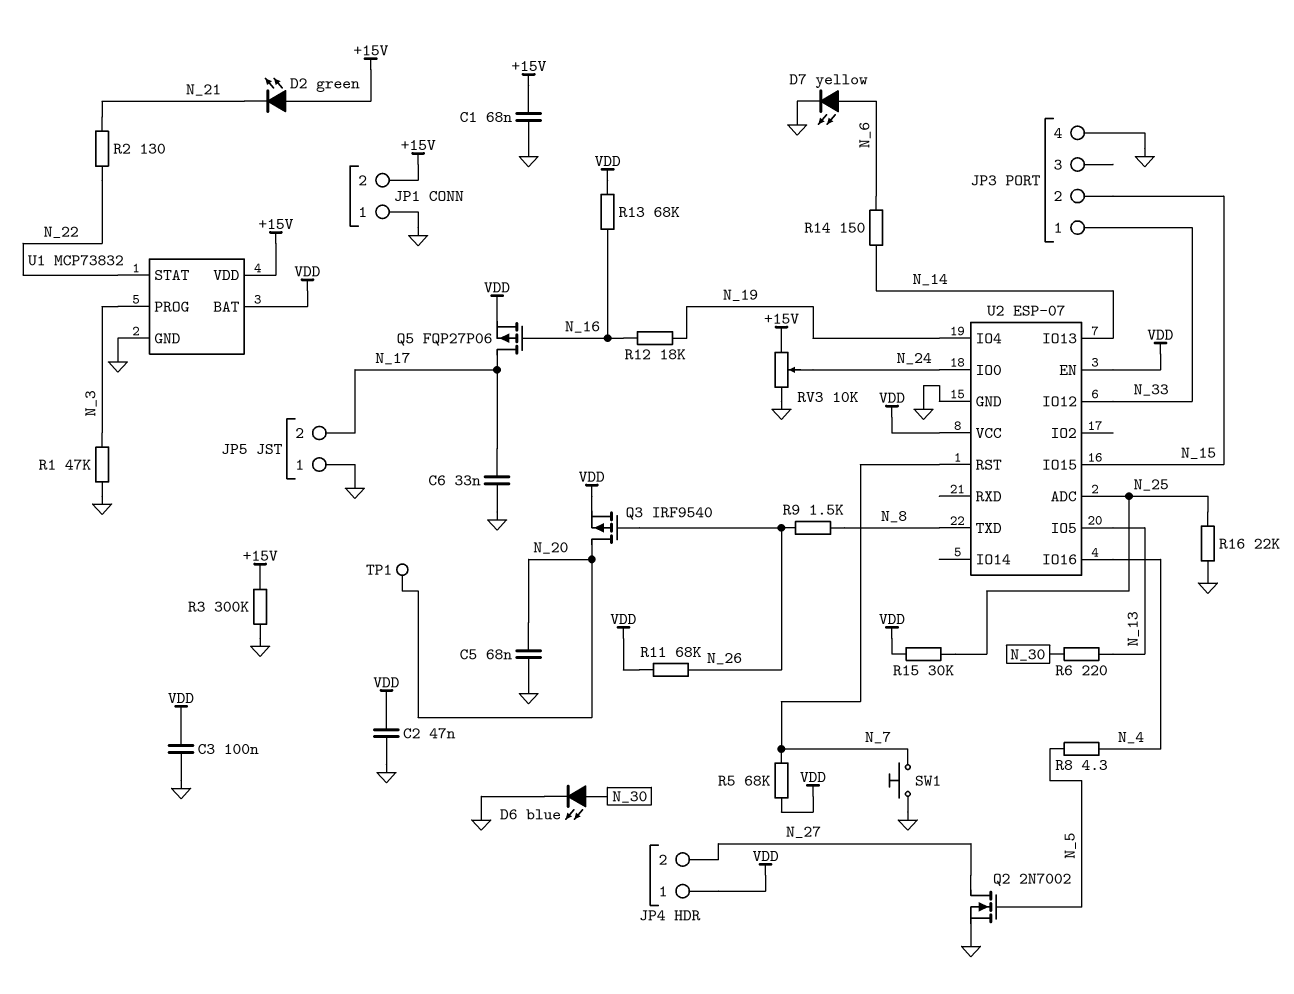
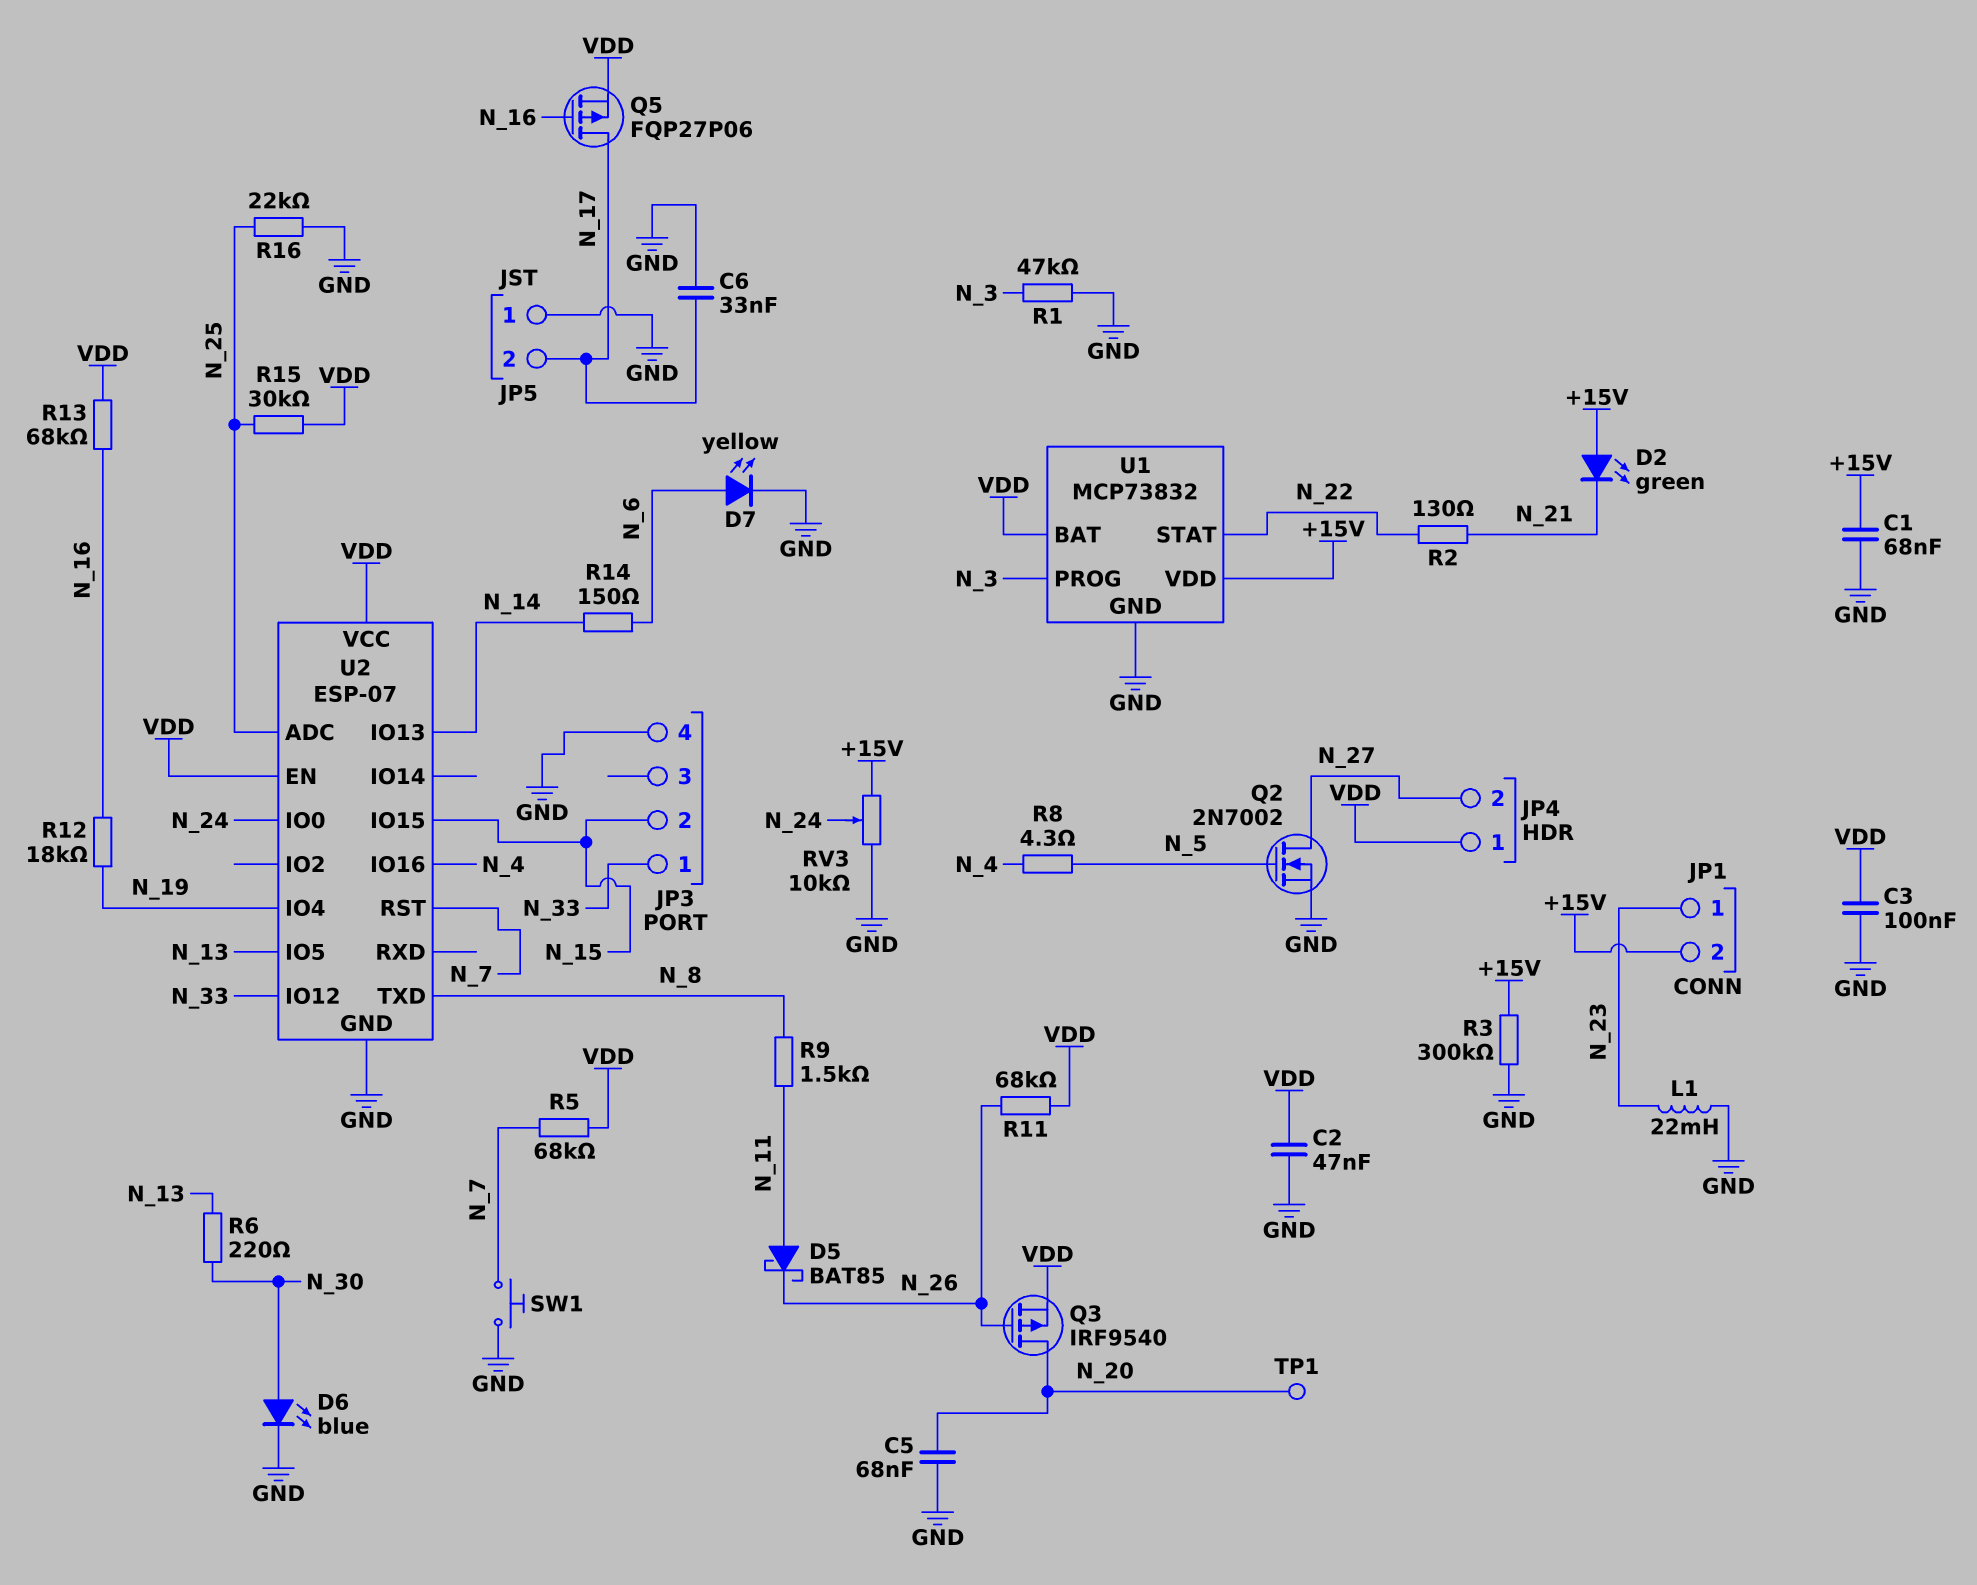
D5: none -> schottky BAT85 (A N_11, K N_26)
JP1 pin 1: GND -> N_23
L1: none -> 22mH (GND, N_23)
R9: 1.5k (N_8, N_26) -> 1.5k (N_8, N_11)

